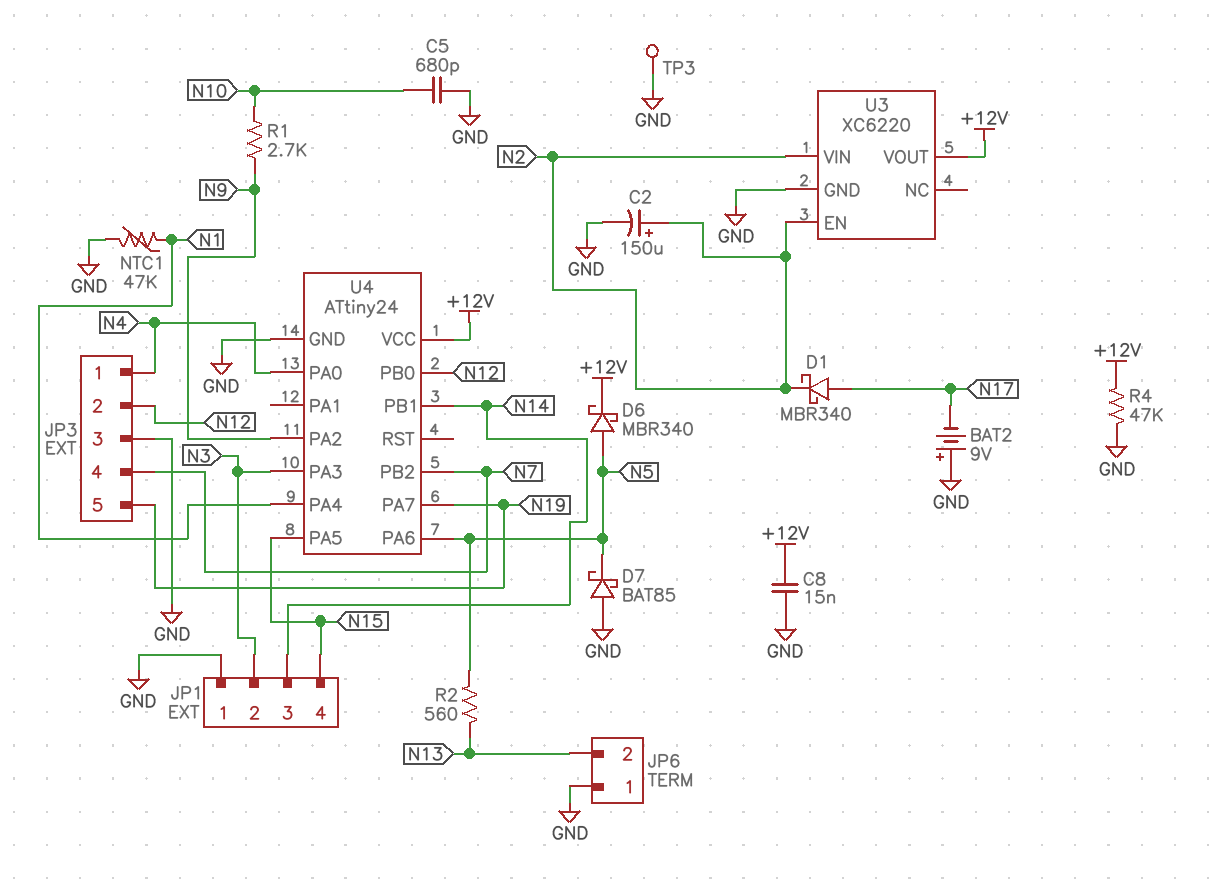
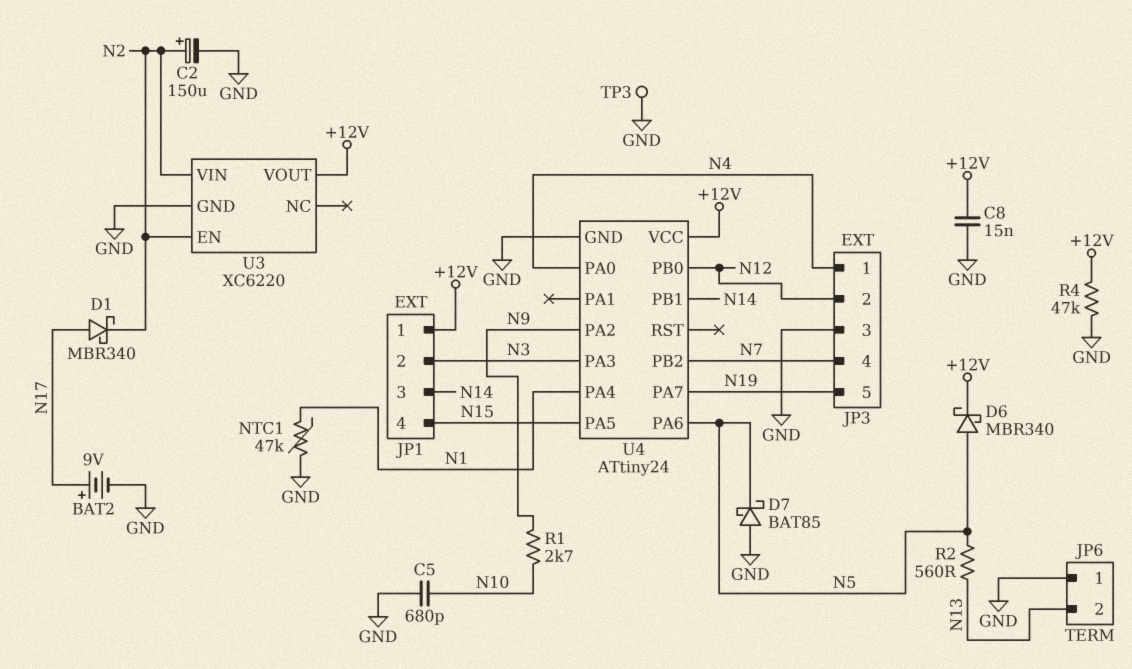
BAT2: 9V (plus GND, minus N17) -> 9V (plus N17, minus GND)
JP1 pin 1: GND -> +12V

